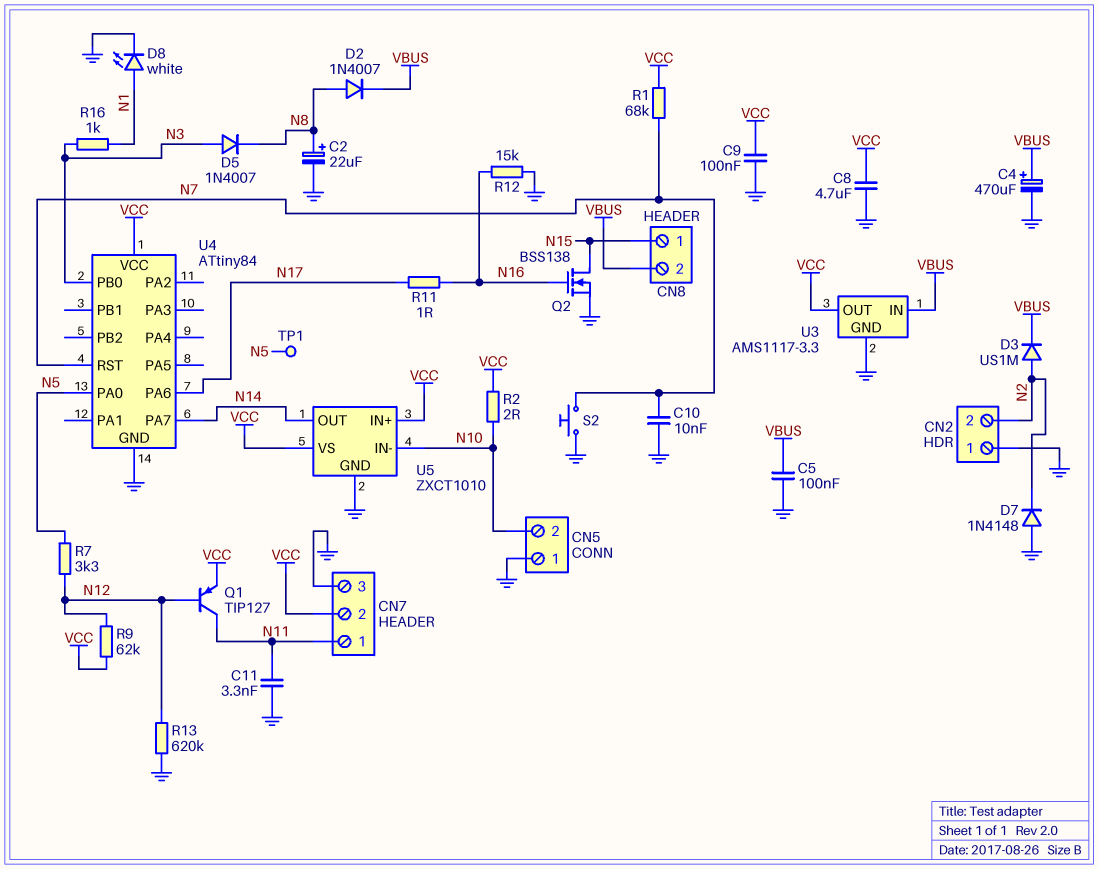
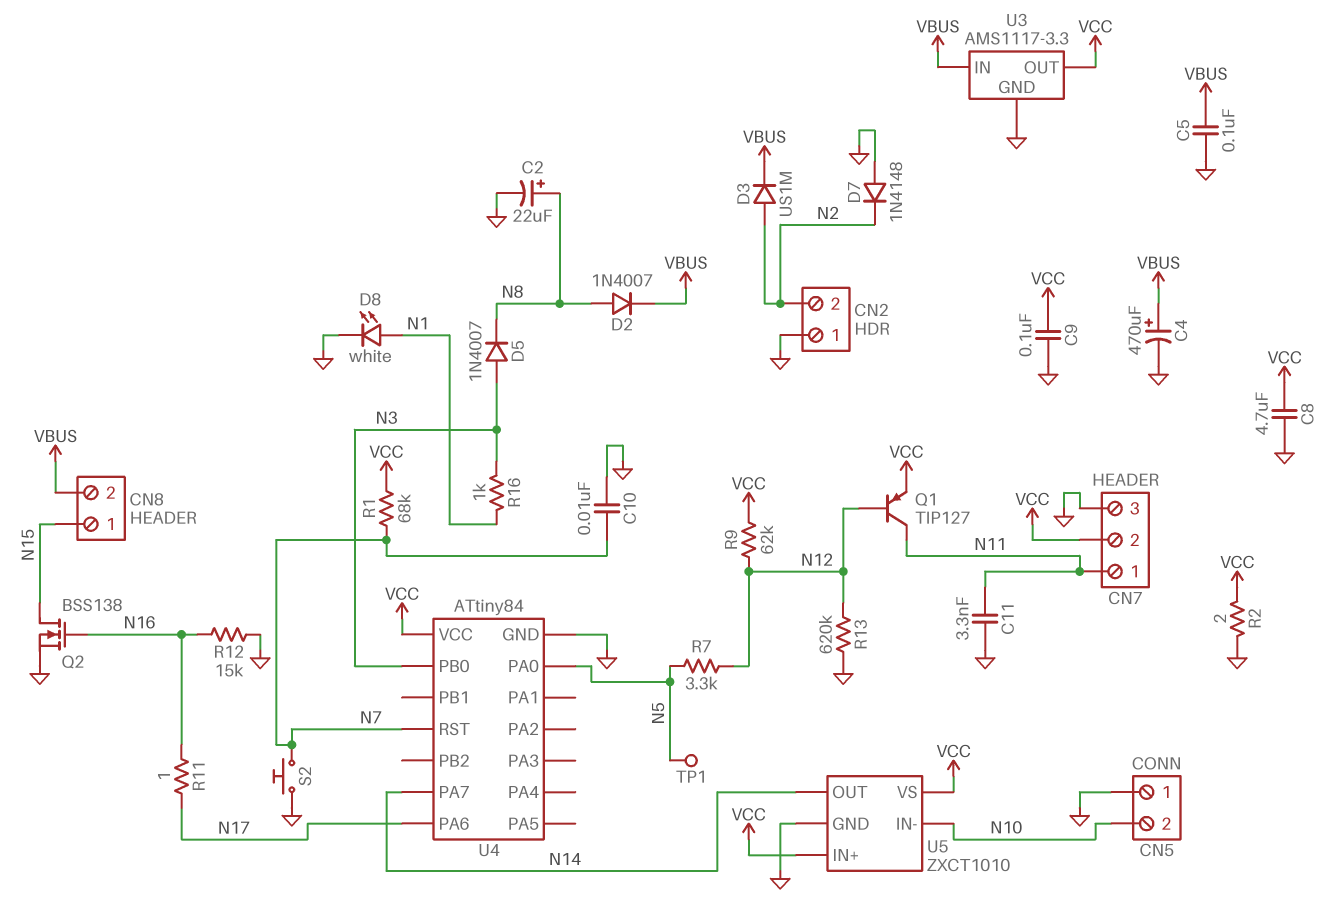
R2: 2 (N10, VCC) -> 2 (GND, VCC)

